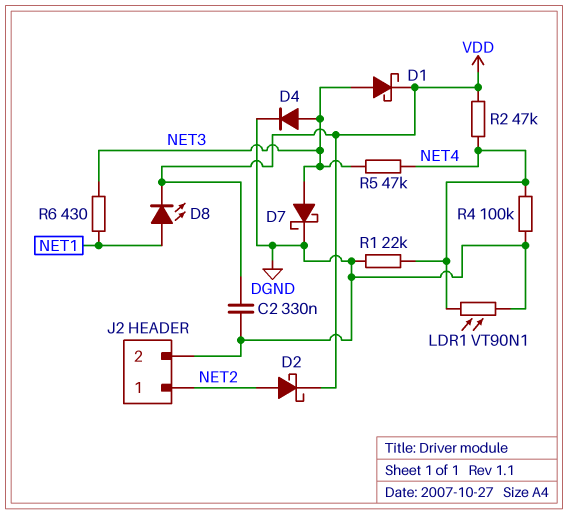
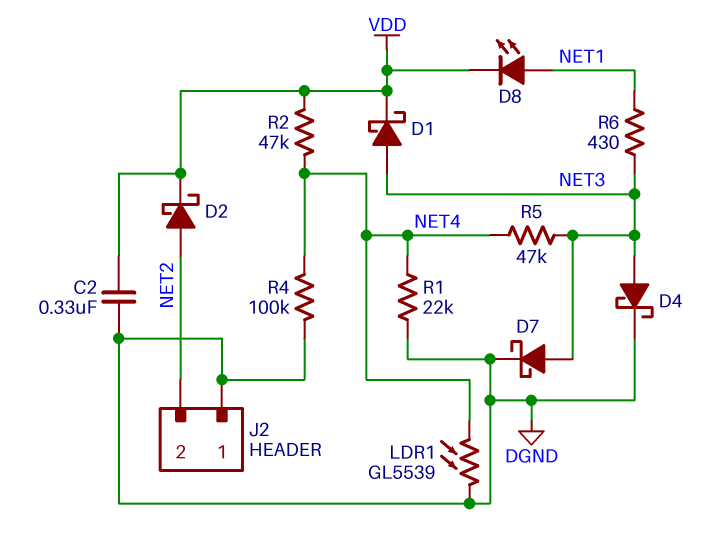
D4: diode (A NET3, K DGND) -> schottky (A NET3, K DGND)
J2 pin 1: NET2 -> DGND
J2 pin 2: DGND -> NET2
LDR1: VT90N1 (DGND, NET4) -> GL5539 (DGND, NET4)

